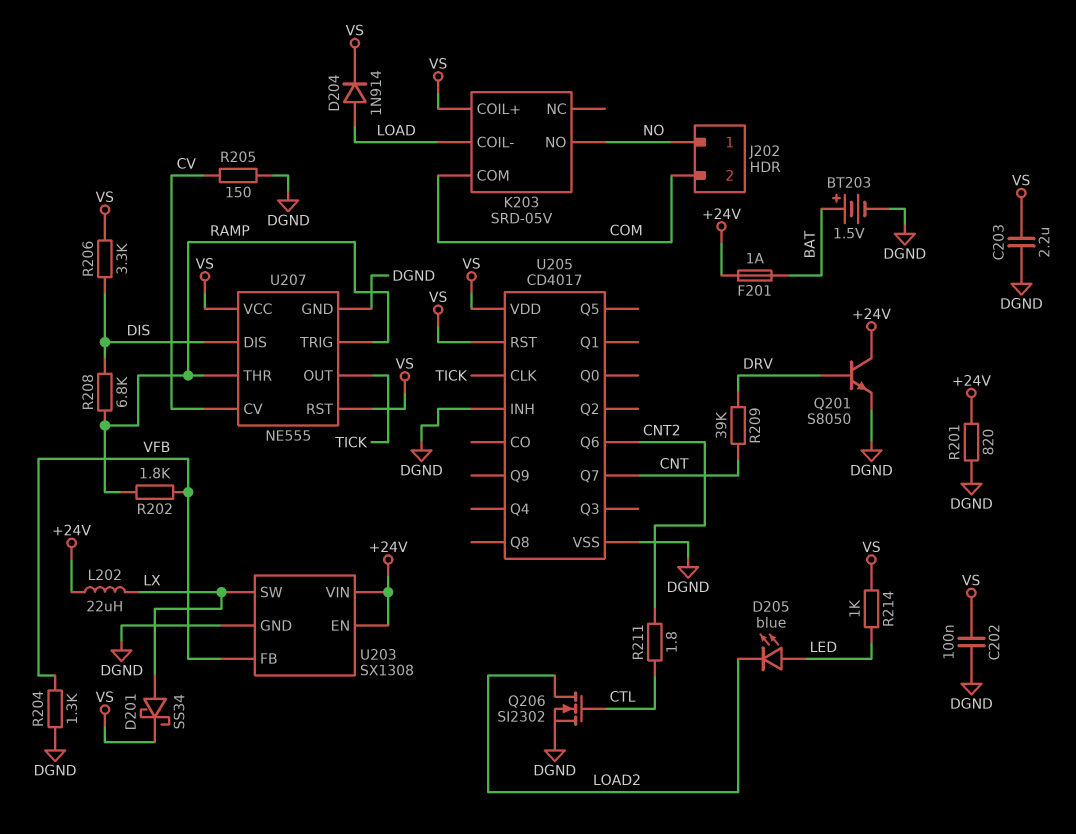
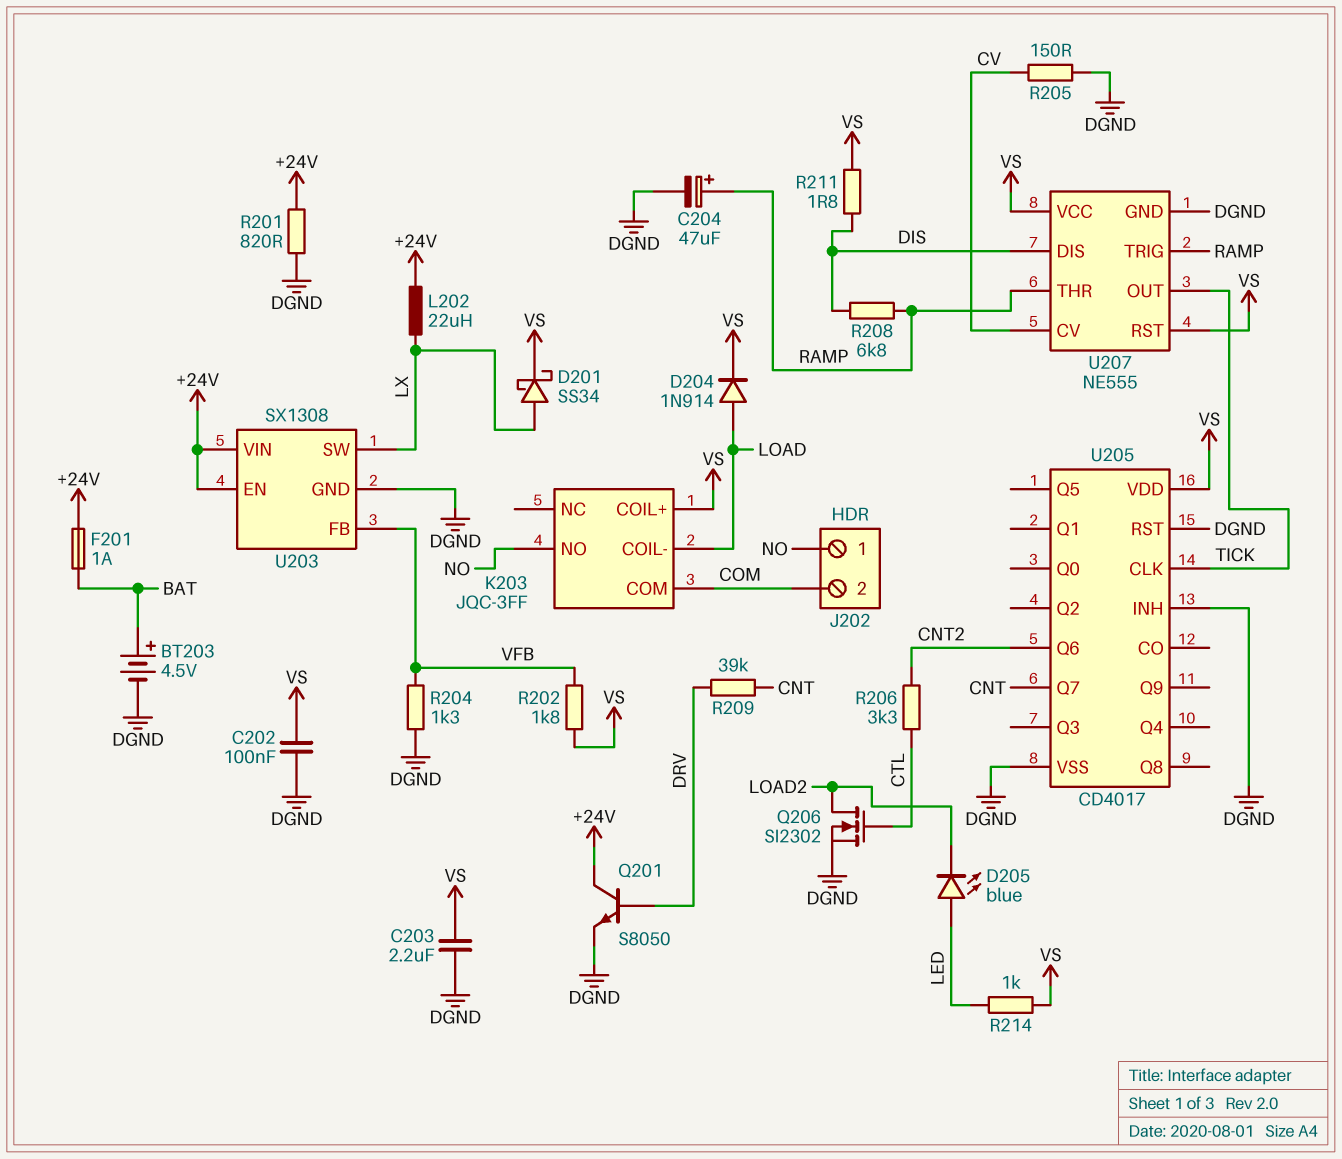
BT203: 1.5V (plus BAT, minus DGND) -> 4.5V (plus BAT, minus DGND)
C204: none -> 47uF (plus RAMP, minus DGND)
K203: SRD-05V -> JQC-3FF
R202: 1.8k (RAMP, VFB) -> 1.8k (VFB, VS)
R206: 3.3k (DIS, VS) -> 3.3k (CNT2, CTL)
R211: 1.8 (CNT2, CTL) -> 1.8 (DIS, VS)
U205 pin RST: VS -> DGND

